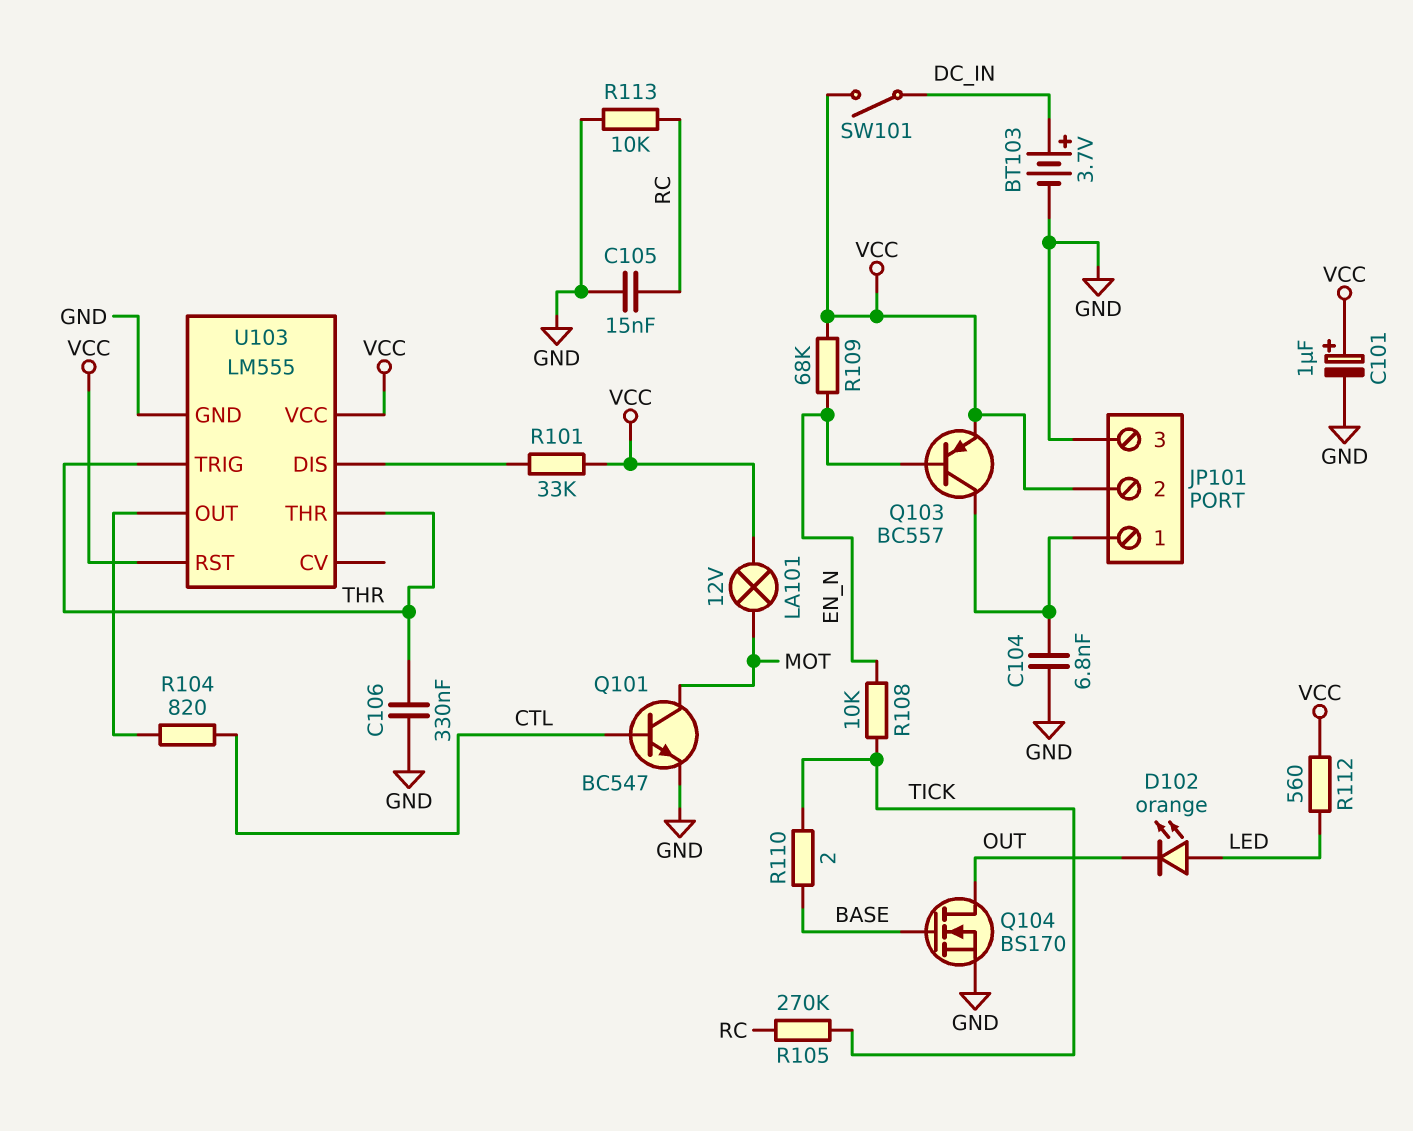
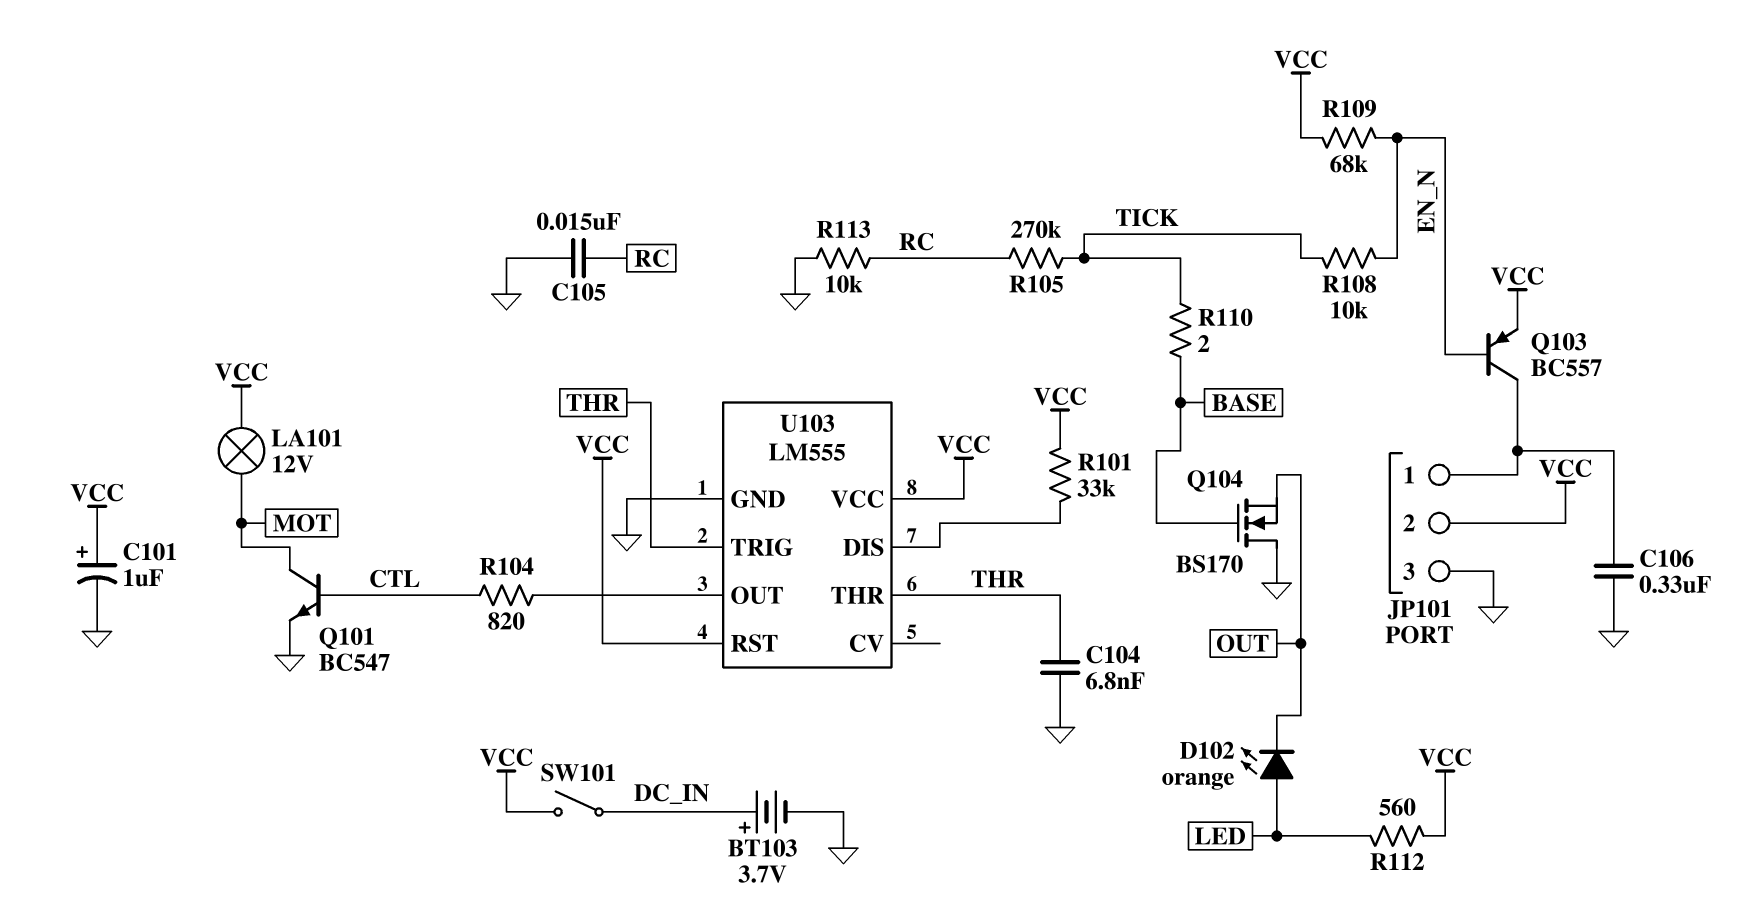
C104: 6.8nF (GND, JP101/1) -> 6.8nF (GND, THR)
C106: 330nF (GND, THR) -> 330nF (GND, JP101/1)
Q104: NMOS BS170 (G BASE, D OUT, S GND) -> NMOS BS170 (G BASE, D GND, S OUT)

